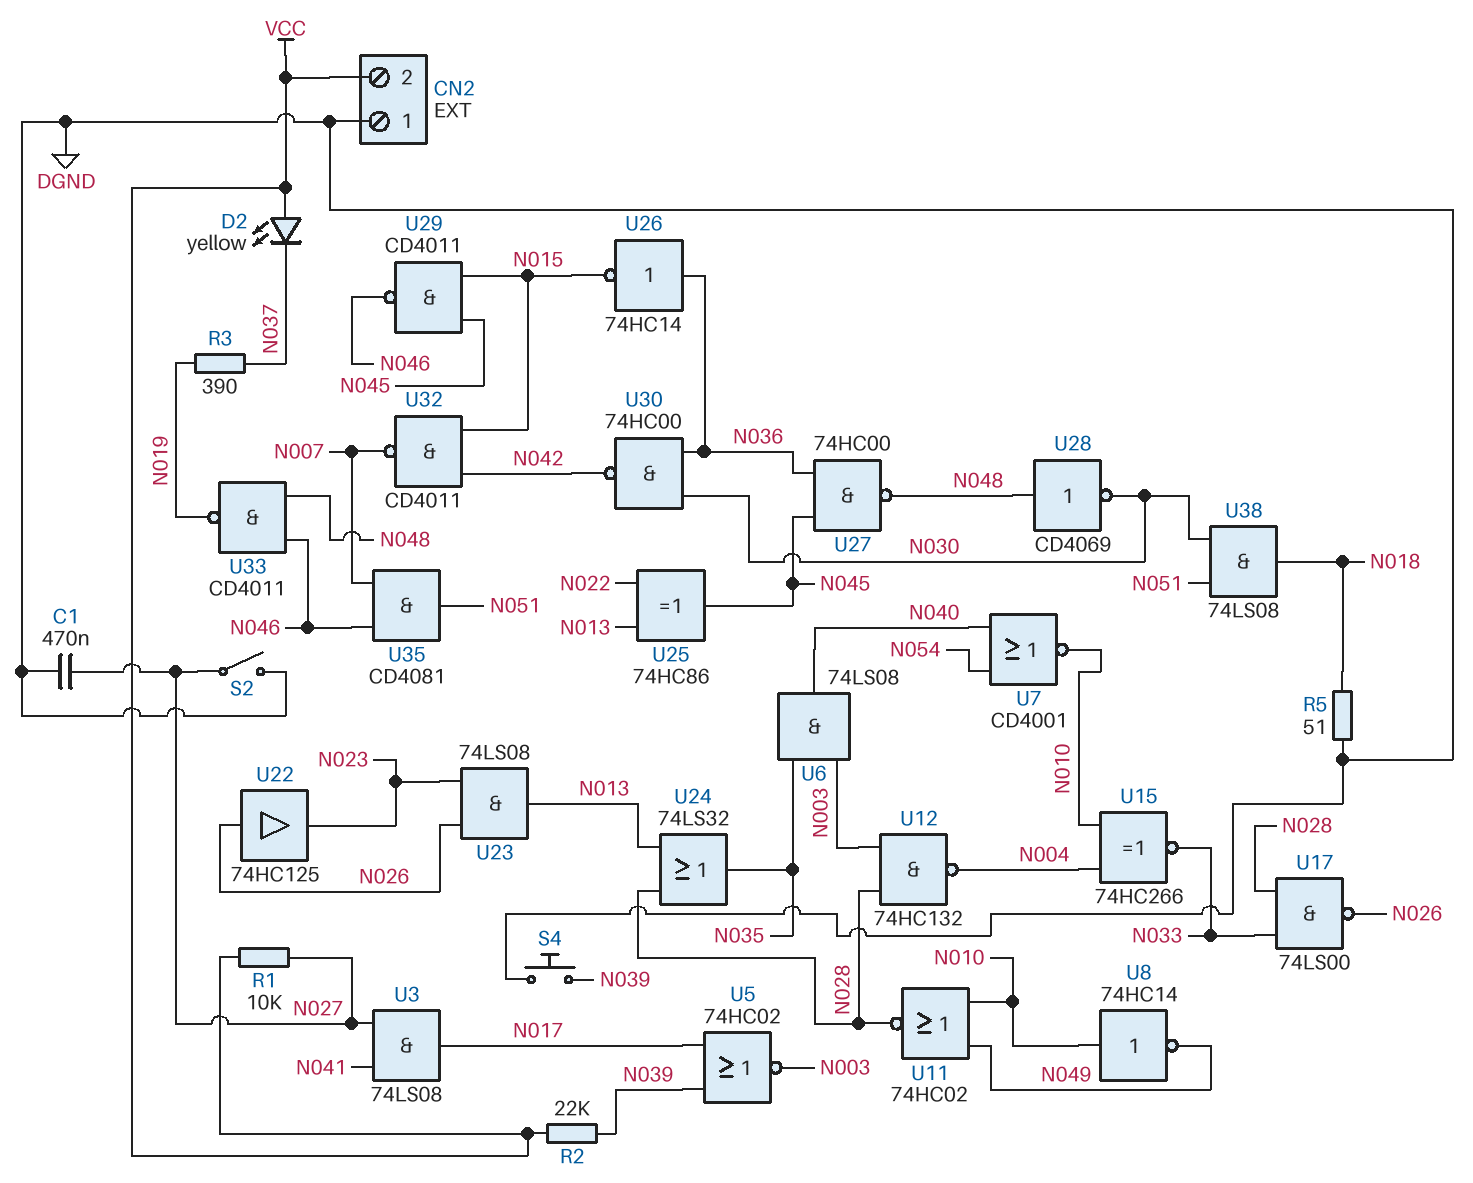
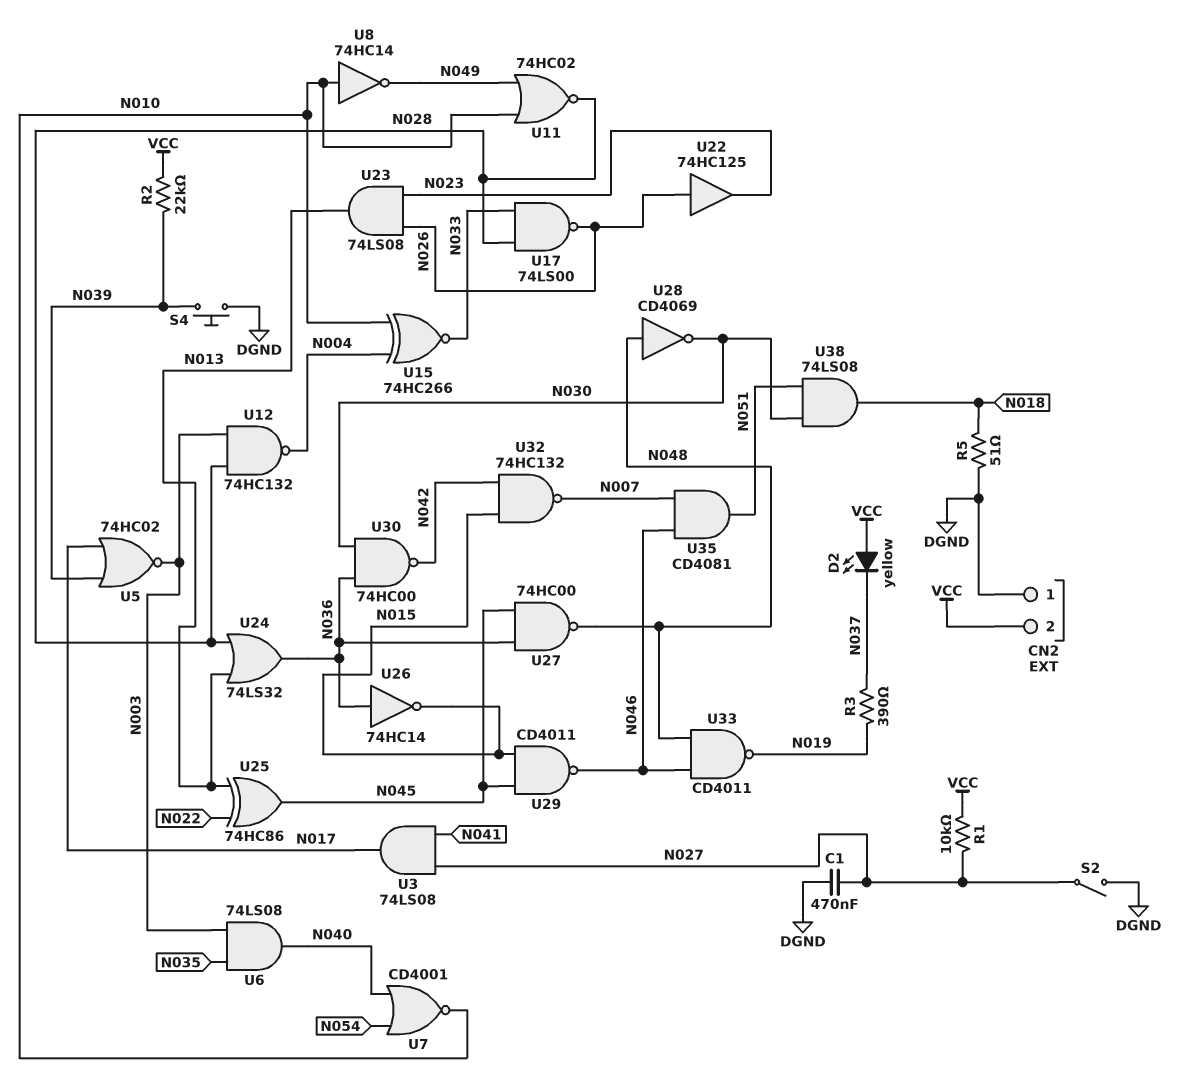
U24: OR 74LS32 (in N013, in N028, out N035) -> OR 74LS32 (in N013, in N028, out N036)
U32: NAND CD4011 (in N015, in N042, out N007) -> NAND 74HC132 (in N015, in N042, out N007)

